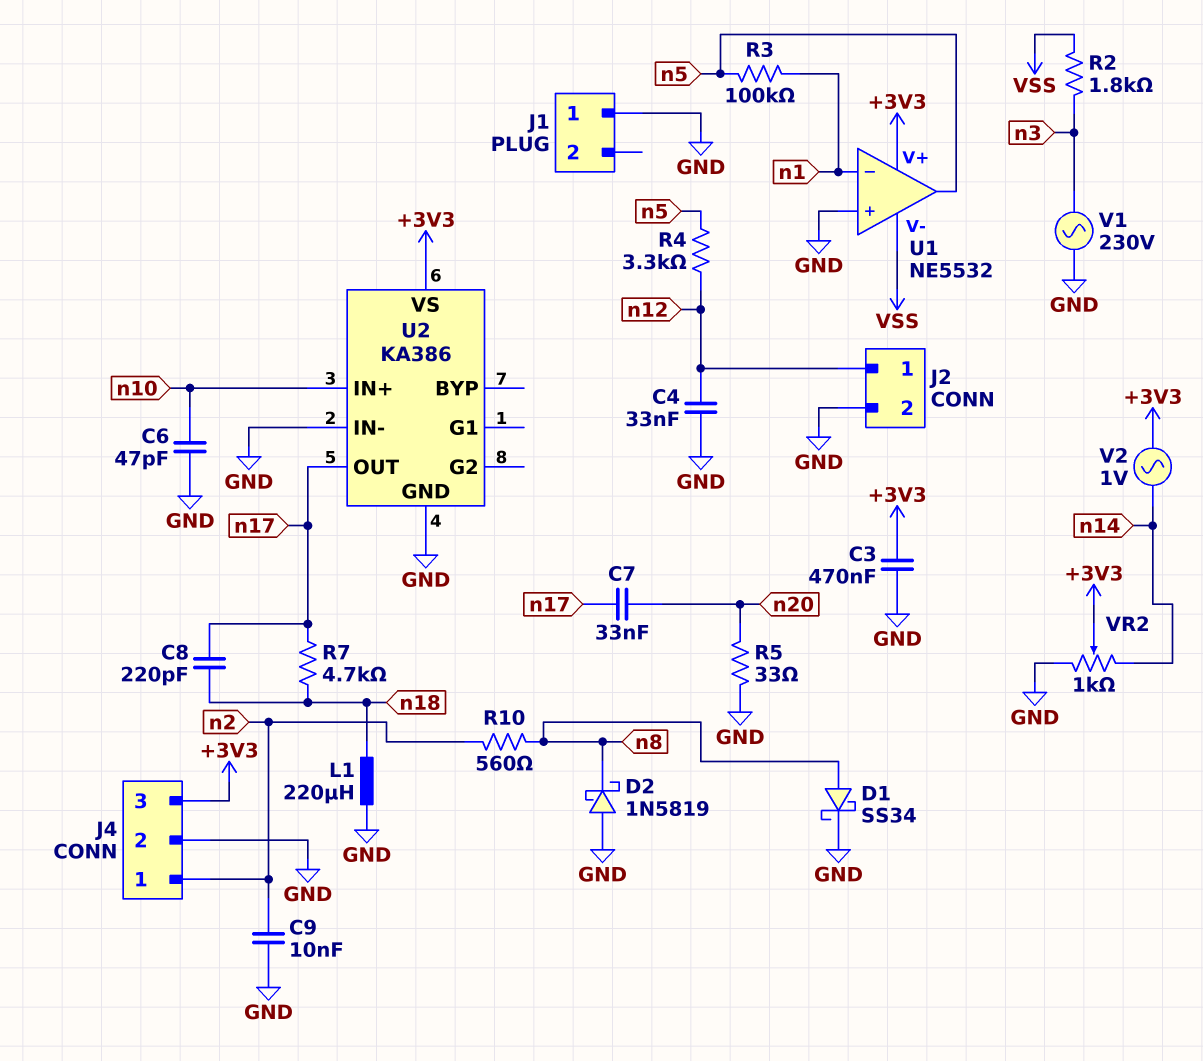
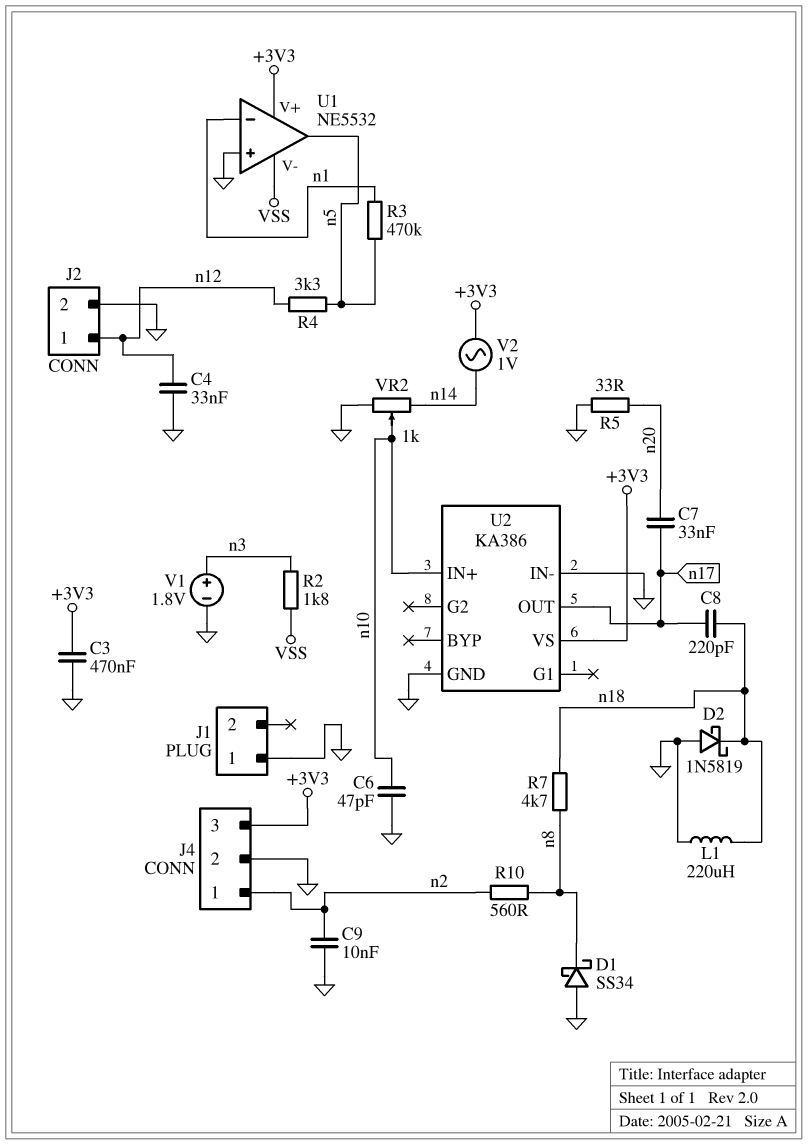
D1: schottky SS34 (A n8, K GND) -> schottky SS34 (A GND, K n8)
D2: schottky 1N5819 (A GND, K n8) -> schottky 1N5819 (A GND, K n18)
R3: 100k (n1, n5) -> 470k (n1, n5)
R7: 4.7k (n17, n18) -> 4.7k (n8, n18)
V1: AC 230V (GND, n3) -> 1.8V (plus n3, minus GND)
VR2: 1k (GND, n14, wiper +3V3) -> 1k (GND, n14, wiper n10)

